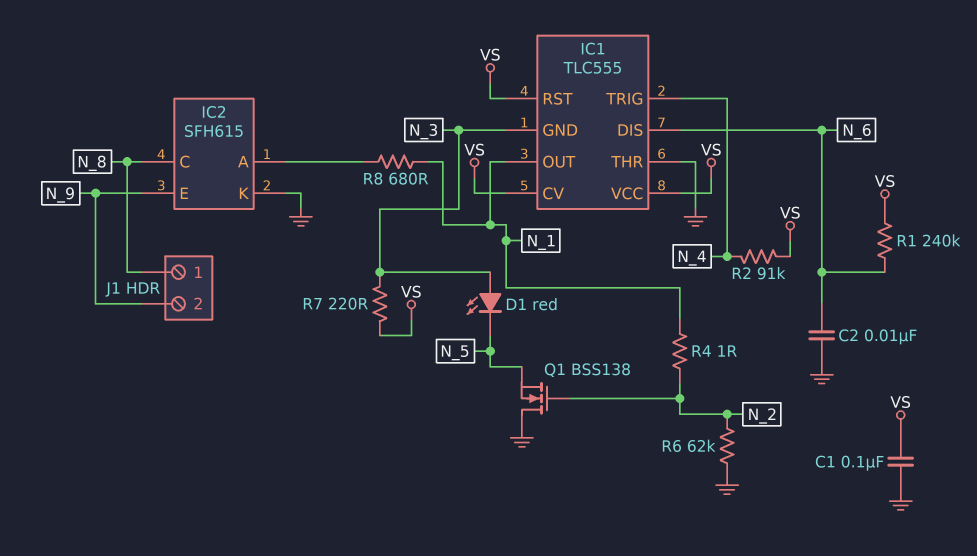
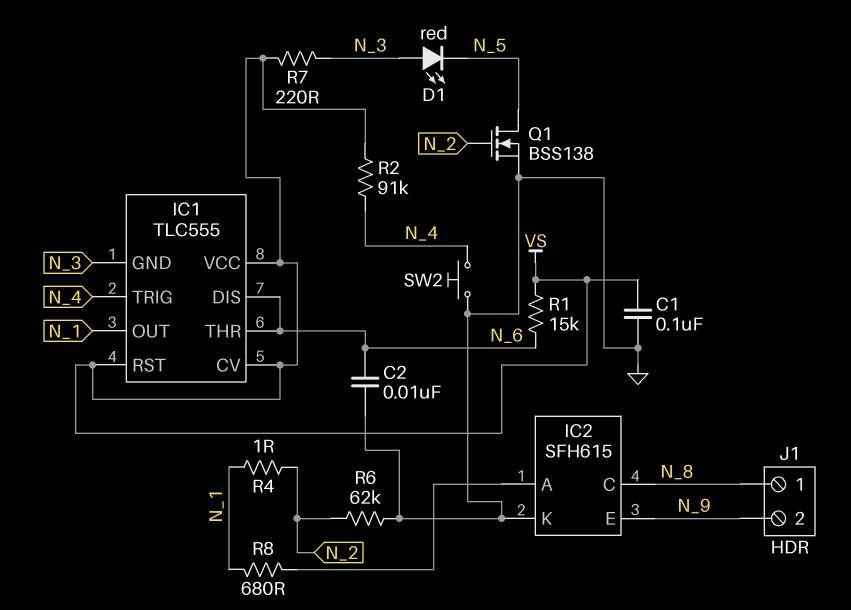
IC1 pin THR: GND -> N_6
Q1: NMOS BSS138 (G N_2, D GND, S N_5) -> NMOS BSS138 (G N_2, D N_5, S GND)
R1: 240k (N_6, VS) -> 15k (N_6, VS)
SW2: none -> button (GND, N_4)

